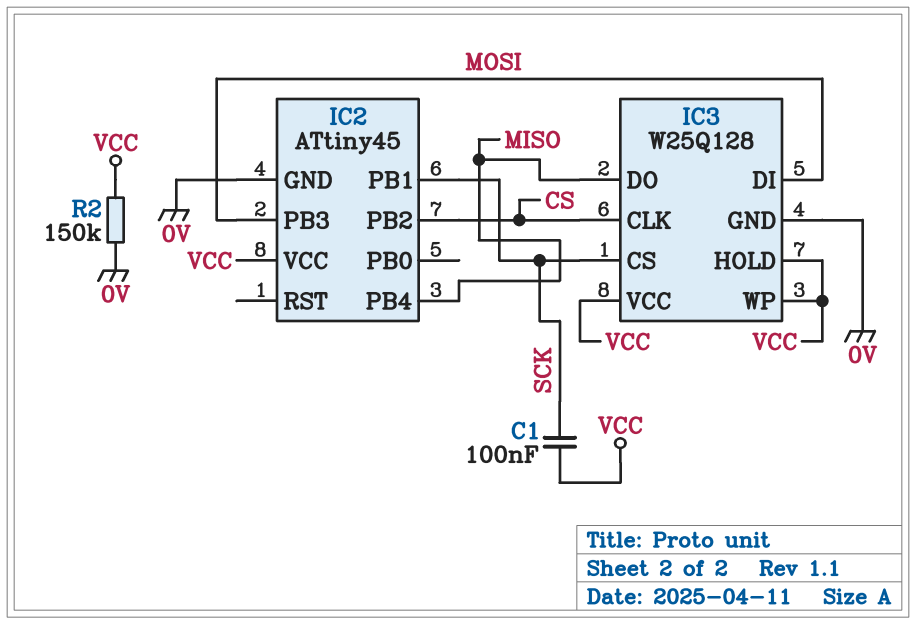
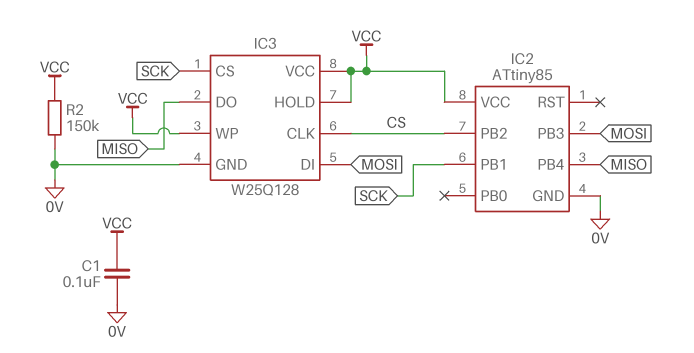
C1: 100nF (SCK, VCC) -> 100nF (0V, VCC)
IC2: ATtiny45 -> ATtiny85

